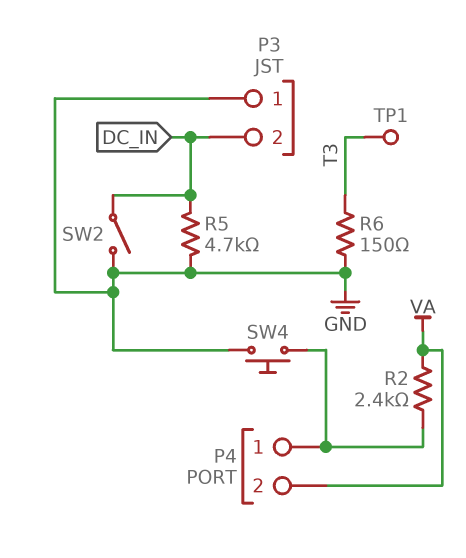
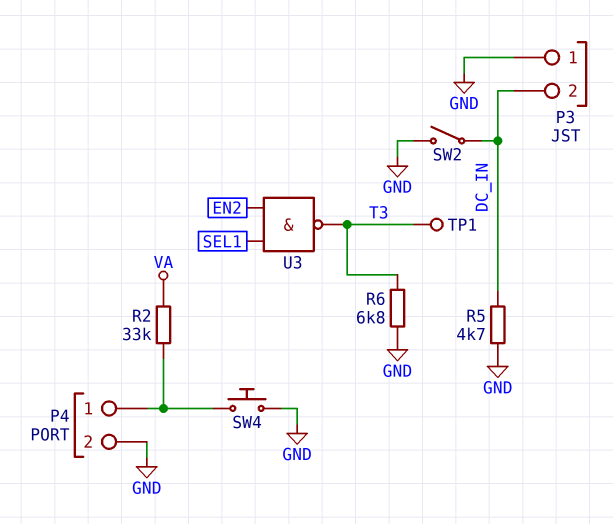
P4 pin 2: VA -> GND
R2: 2.4k (P4/1, VA) -> 33k (P4/1, VA)
R6: 150 (GND, T3) -> 6.8k (GND, T3)
U3: none -> NAND (in EN2, in SEL1, out T3)

